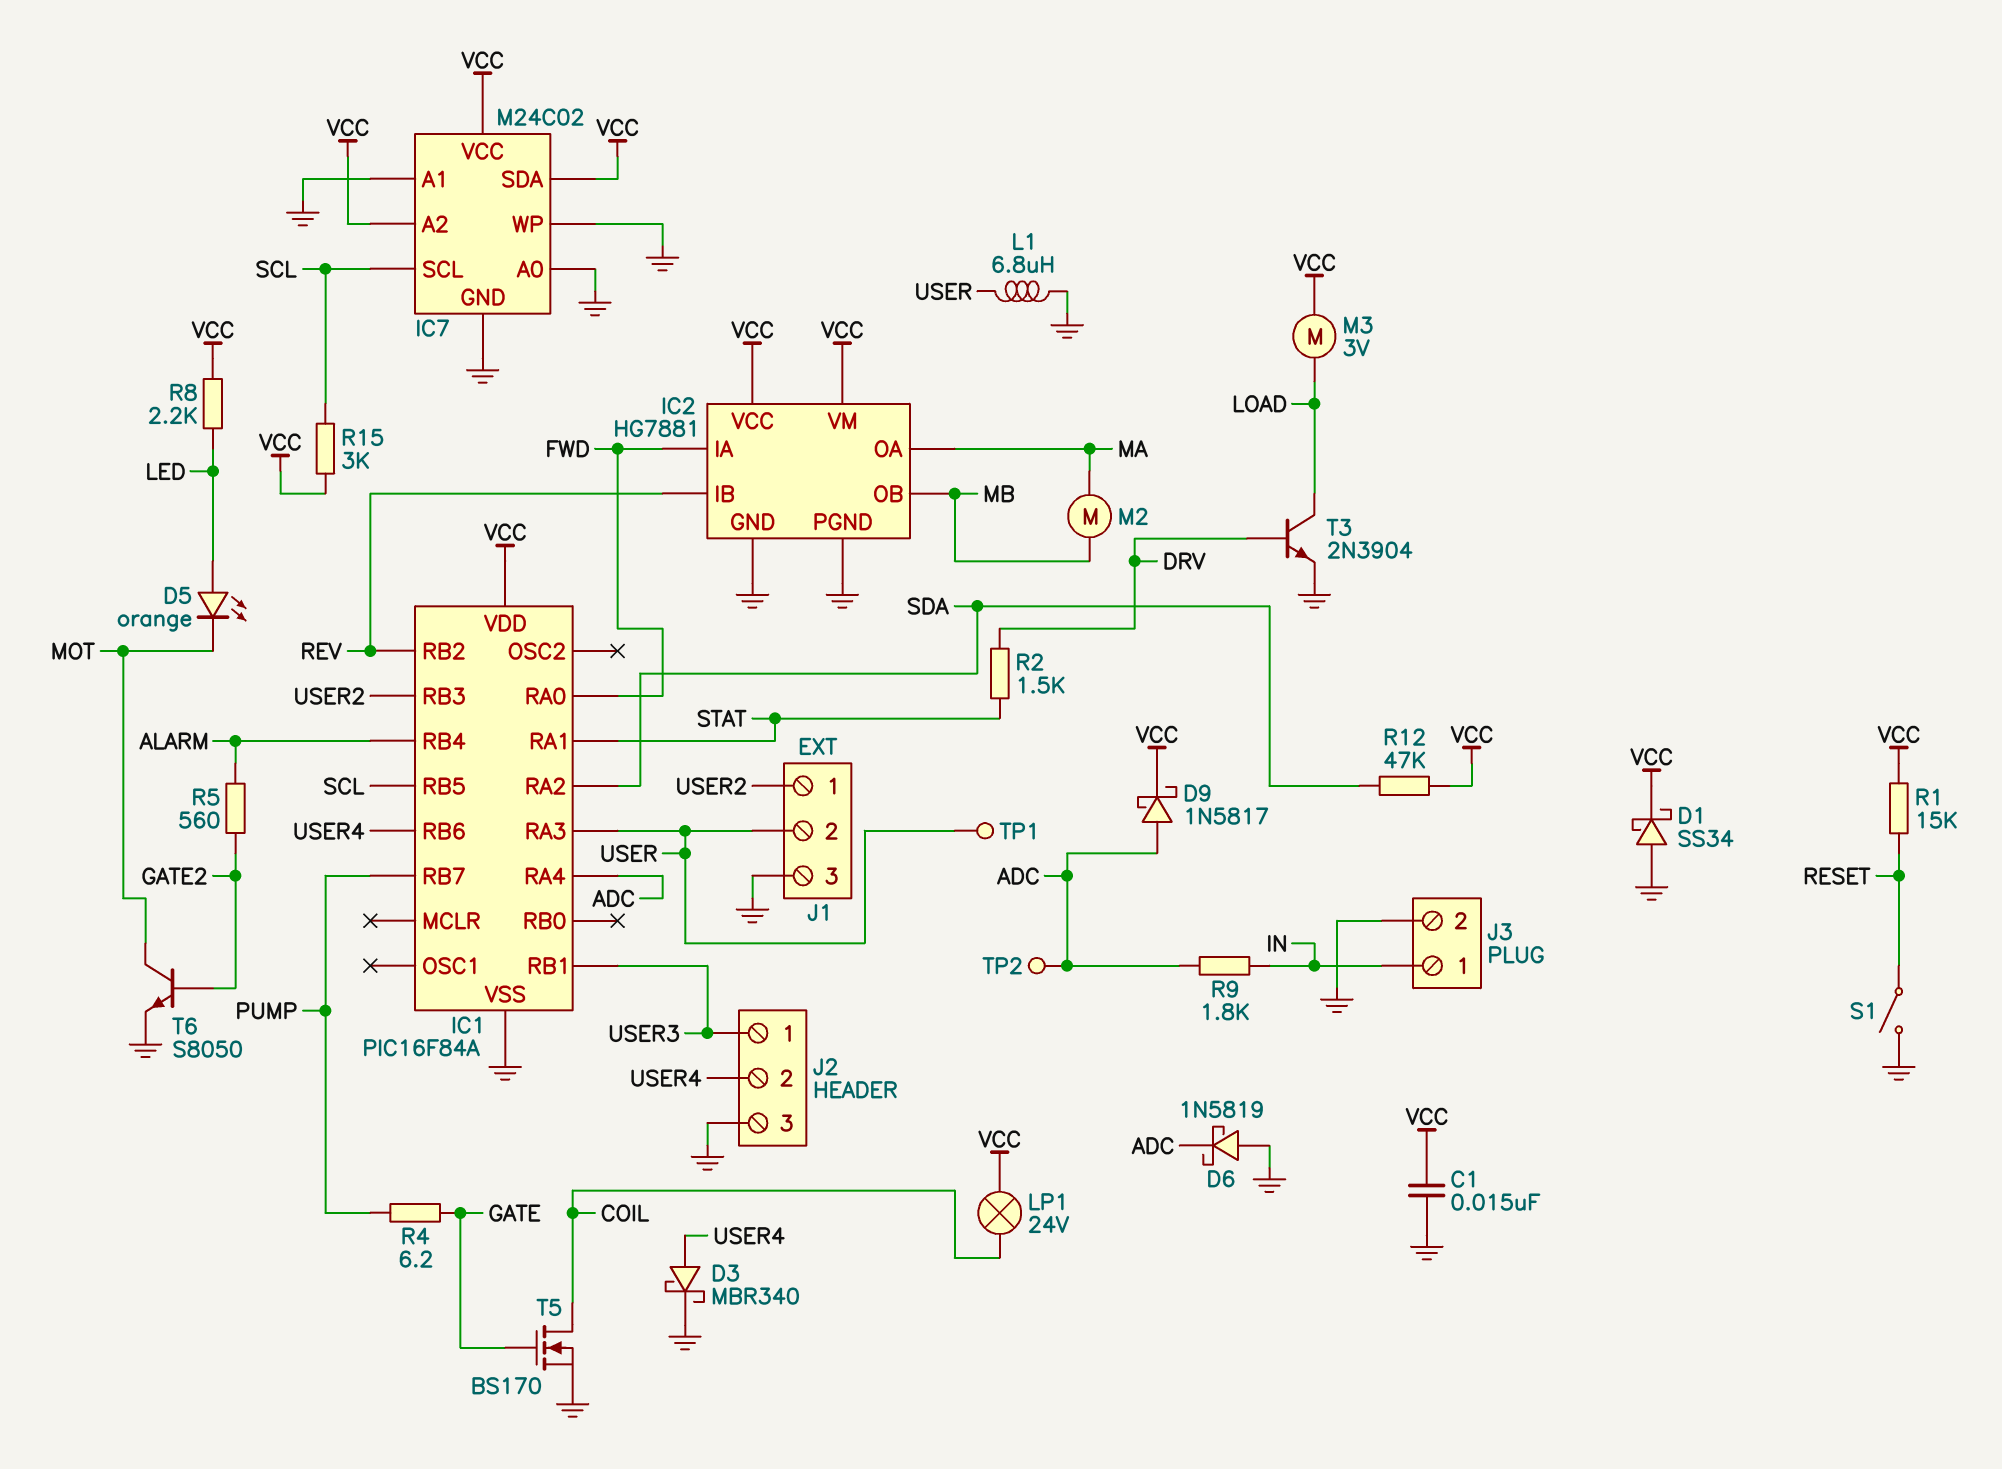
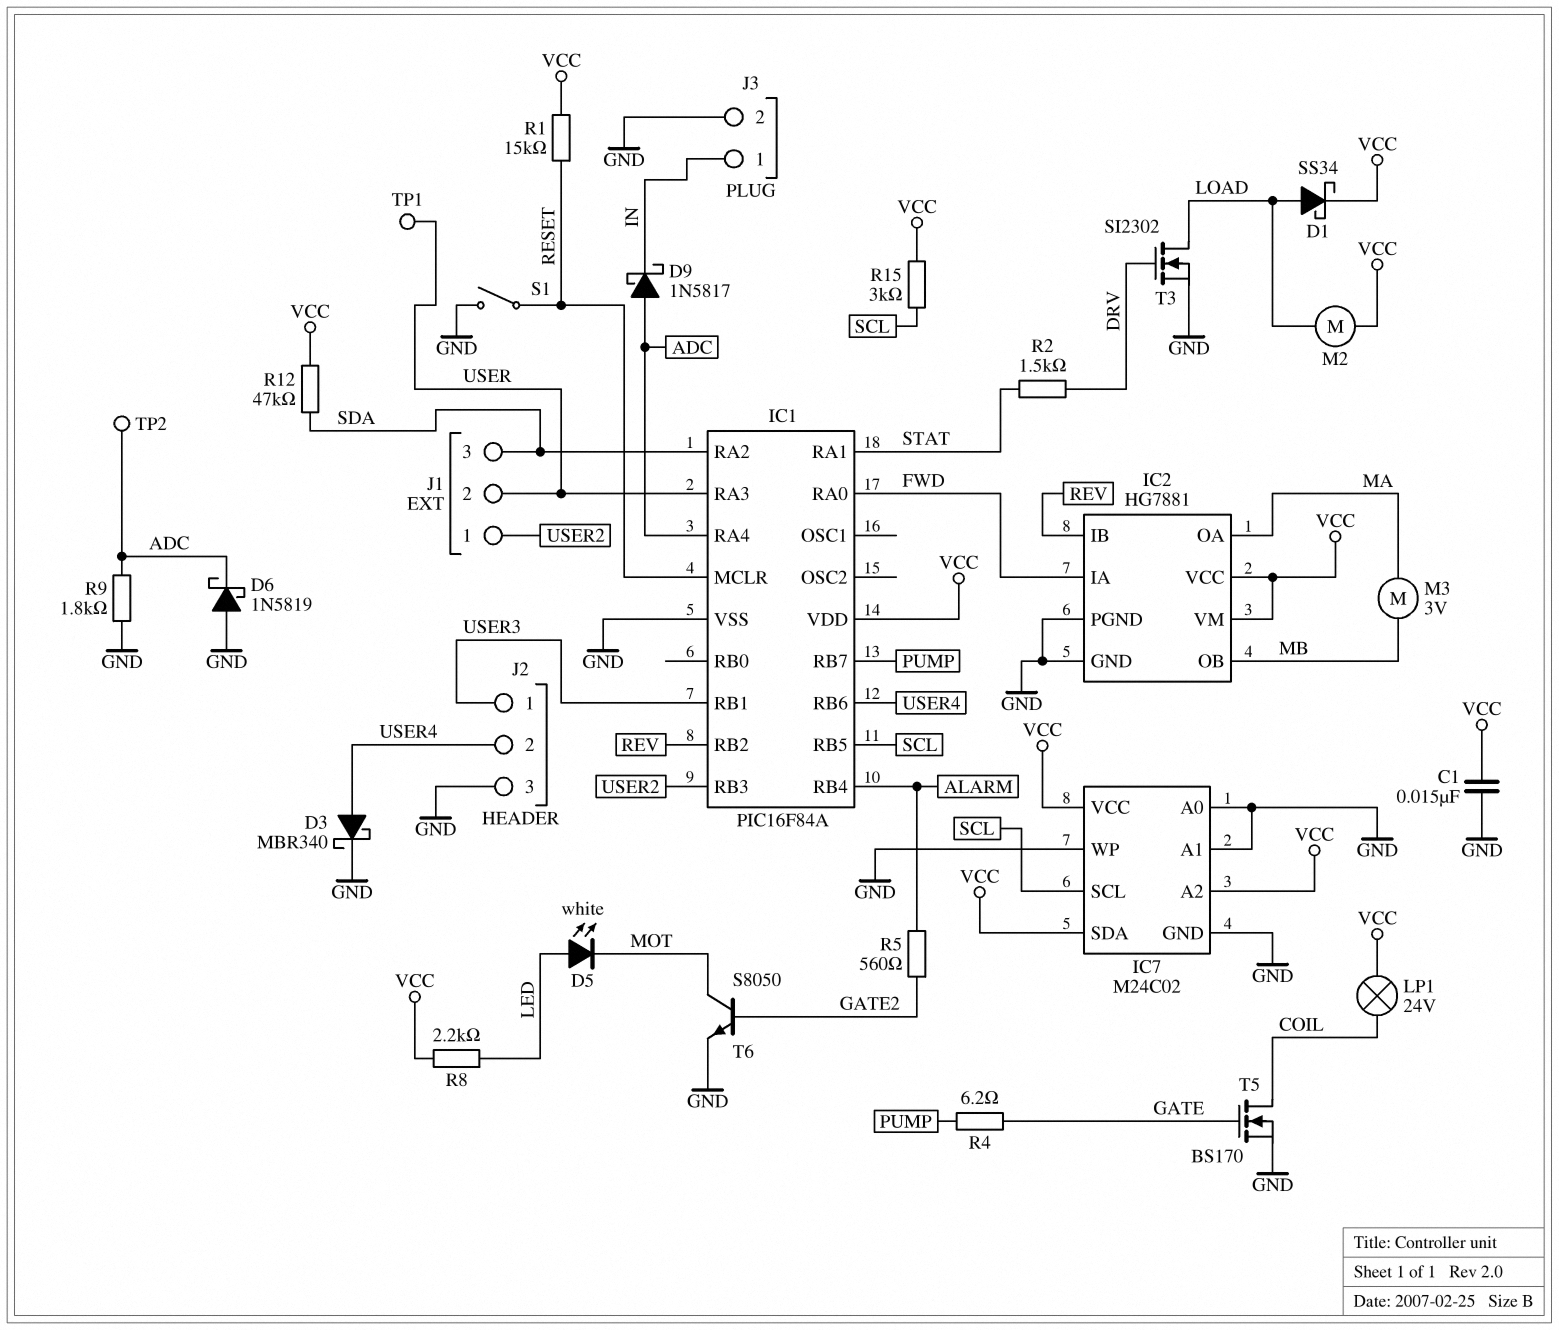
D1: schottky SS34 (A GND, K VCC) -> schottky SS34 (A LOAD, K VCC)
D5: LED orange (A LED, K MOT) -> LED white (A LED, K MOT)
D9: schottky 1N5817 (A ADC, K VCC) -> schottky 1N5817 (A ADC, K IN)
IC1 pin MCLR: none -> RESET
J1 pin 3: GND -> SDA
L1: 6.8uH (GND, USER) -> none
M2: motor (MA, MB) -> motor (LOAD, VCC)
M3: motor 3V (LOAD, VCC) -> motor 3V (MA, MB)
R9: 1.8k (ADC, IN) -> 1.8k (ADC, GND)
T3: NPN 2N3904 (B DRV, C LOAD, E GND) -> NMOS SI2302 (G DRV, D LOAD, S GND)

